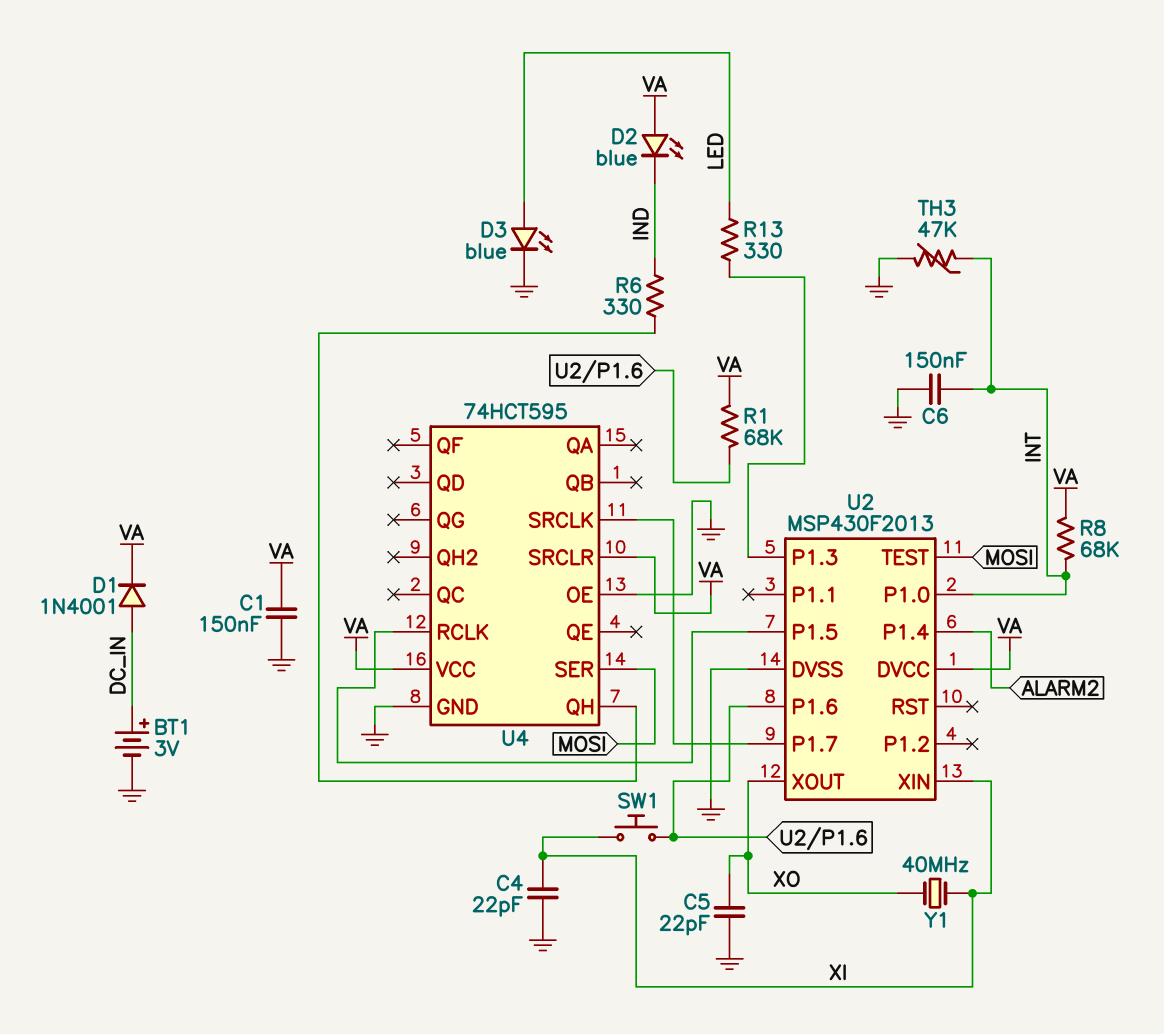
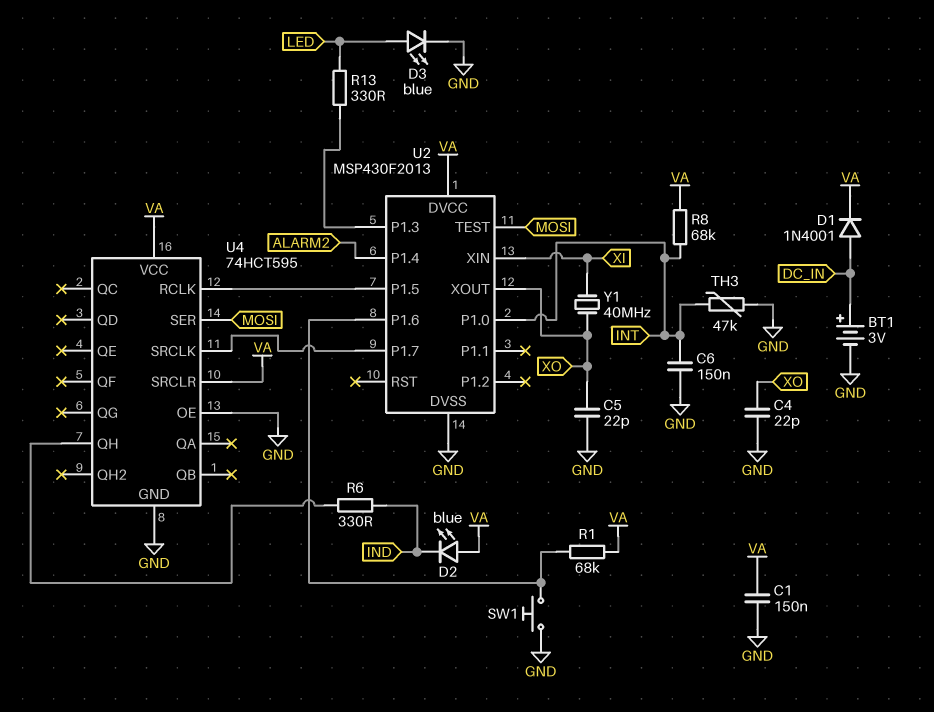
C4: 22pF (GND, XI) -> 22pF (GND, XO)
SW1: button (U2/P1.6, XI) -> button (GND, U2/P1.6)

